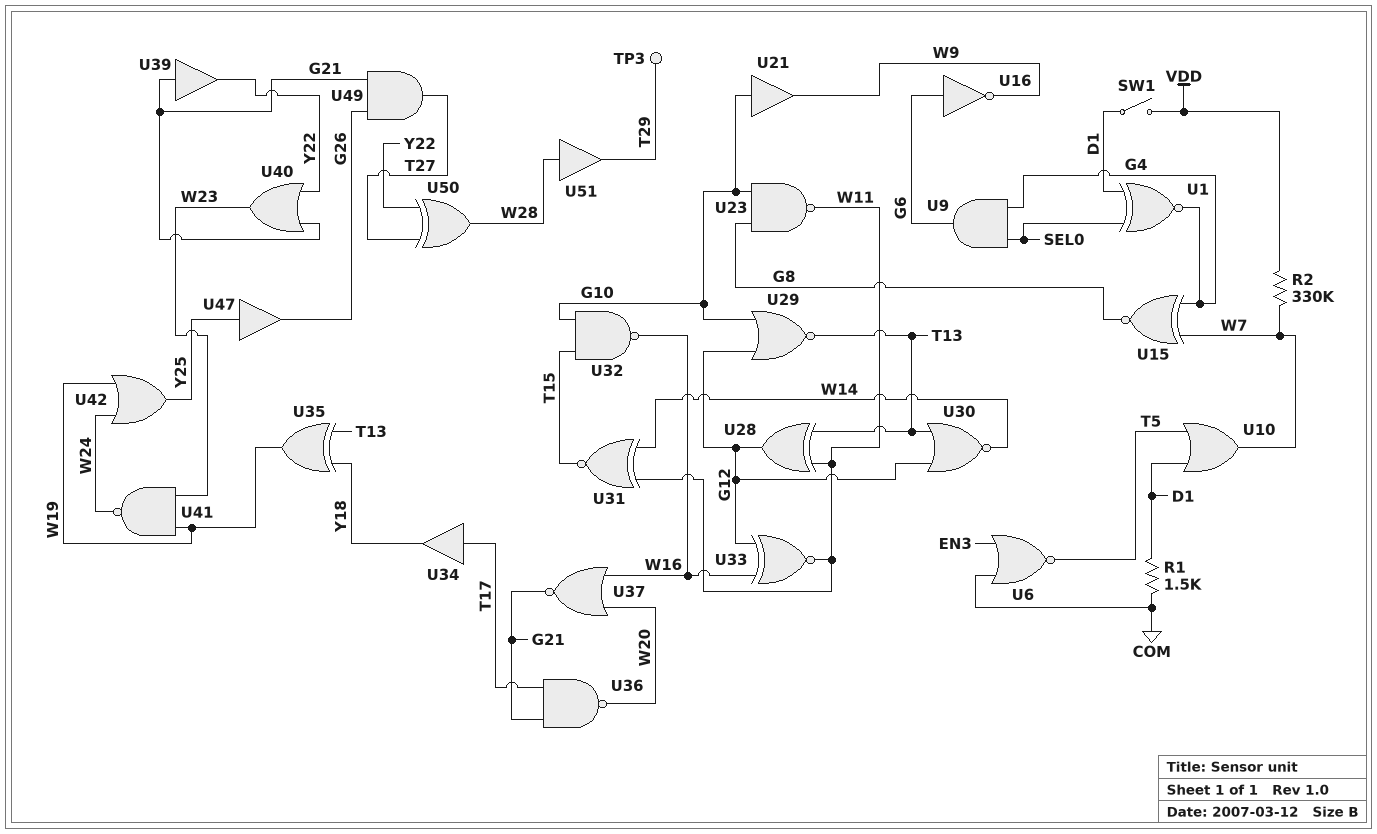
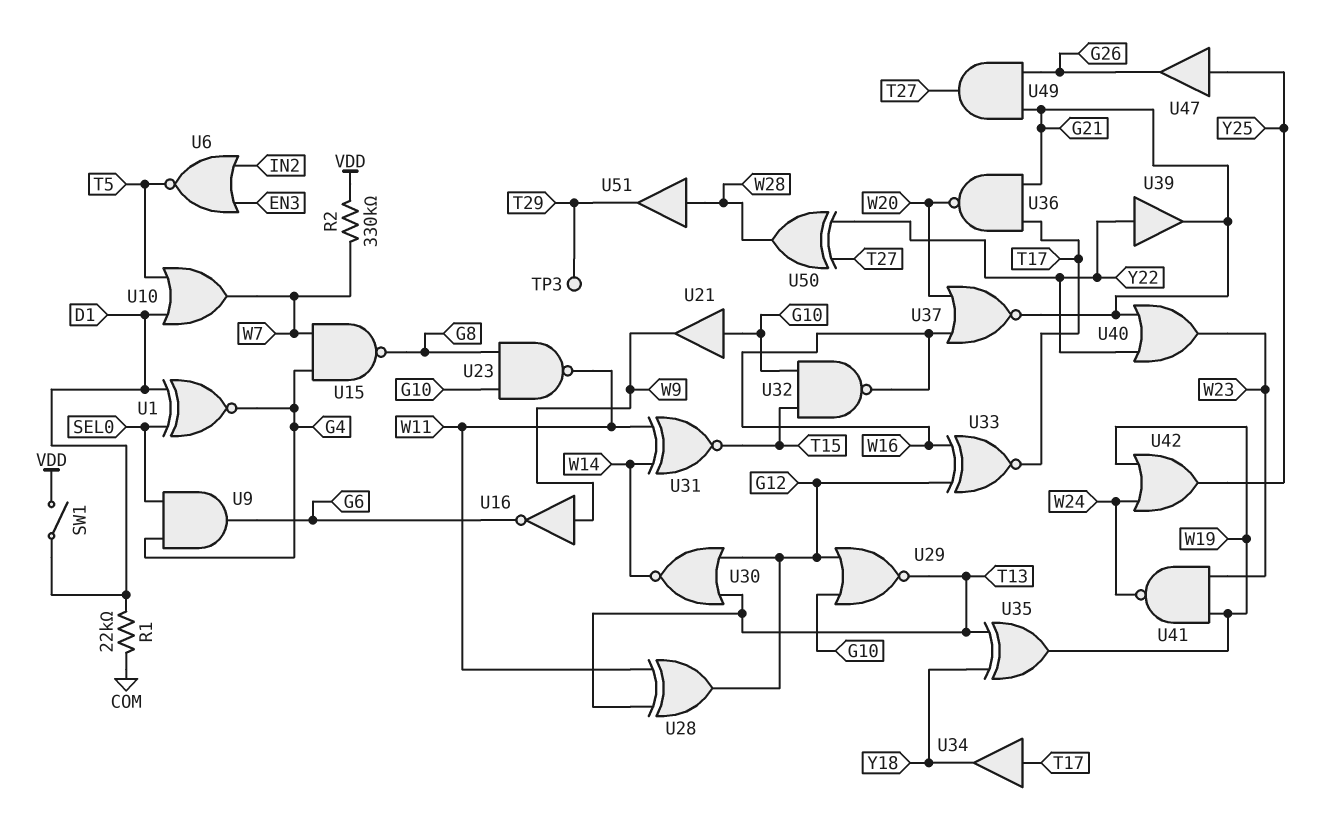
R1: 1.5k (COM, D1) -> 22k (COM, D1)
U6: NOR (in COM, in EN3, out T5) -> NOR (in EN3, in IN2, out T5)
U15: XNOR (in G4, in W7, out G8) -> NAND (in G4, in W7, out G8)
U16: NOT (in G6, out W9) -> NOT (in W9, out G6)
U33: XNOR (in G12, in W16, out W11) -> XNOR (in G12, in W16, out T17)
U39: buffer (in G21, out Y22) -> buffer (in Y22, out G21)

